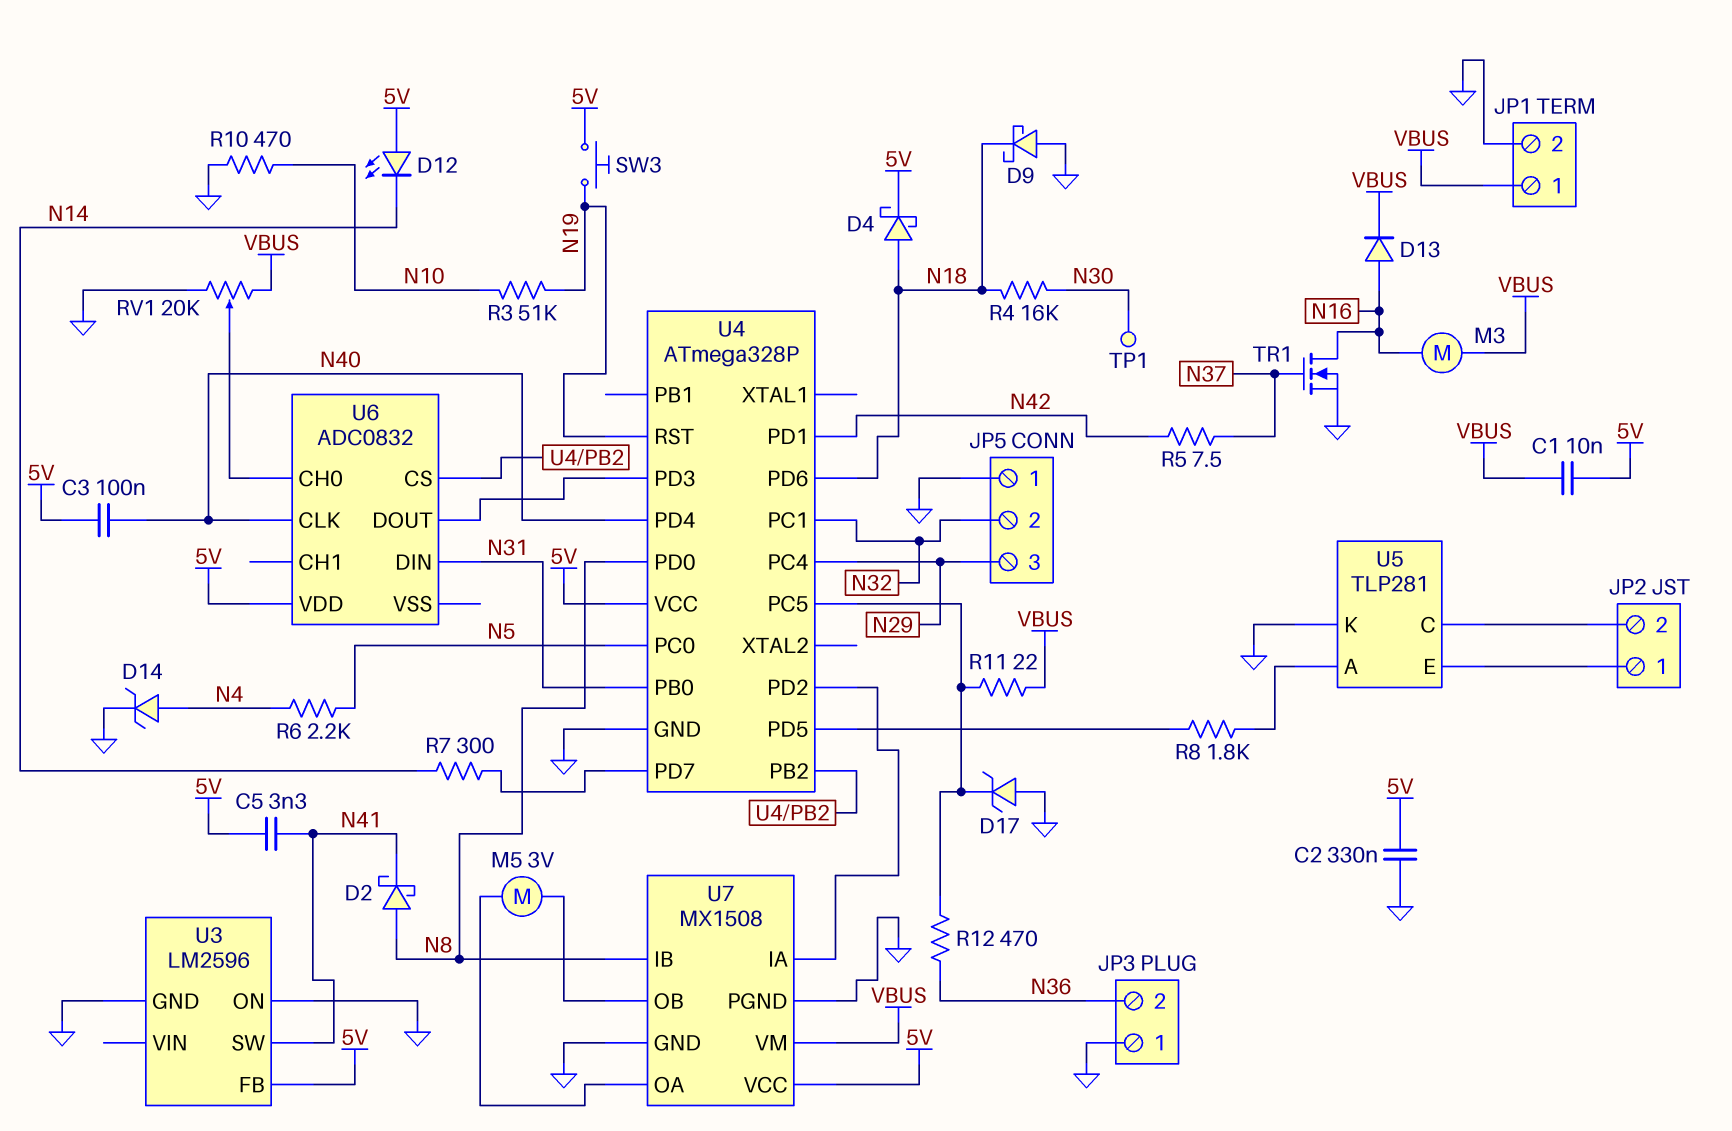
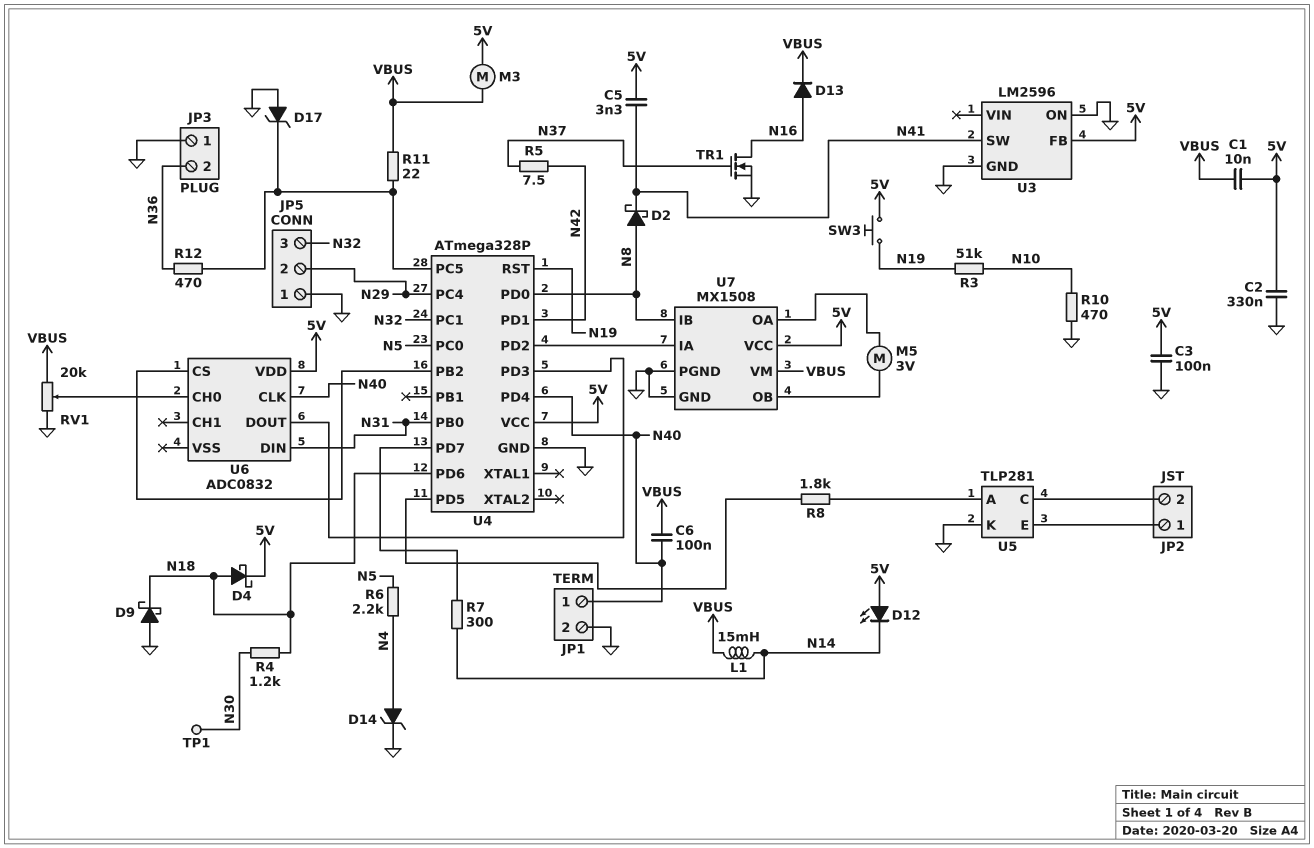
C3: 100nF (5V, N40) -> 100nF (5V, GND)
C6: none -> 100nF (N40, VBUS)
JP1 pin 1: VBUS -> N40
JP5 pin 2: N32 -> N29
JP5 pin 3: N29 -> N32
L1: none -> 15mH (N14, VBUS)
M3: motor (N16, VBUS) -> motor (5V, VBUS)
R4: 16k (N18, N30) -> 1.2k (N18, N30)

